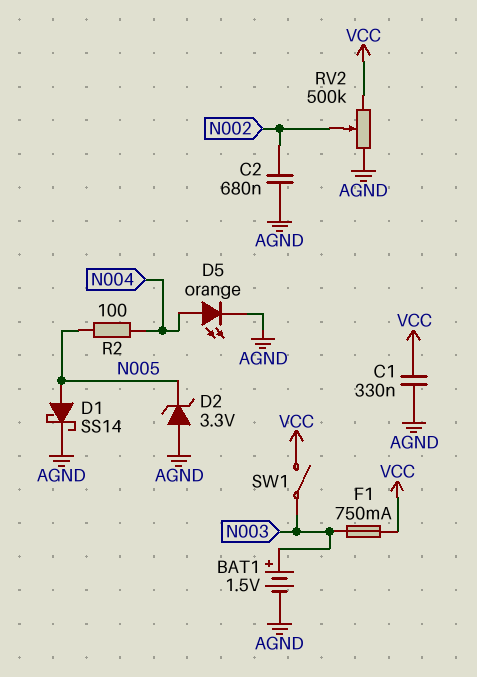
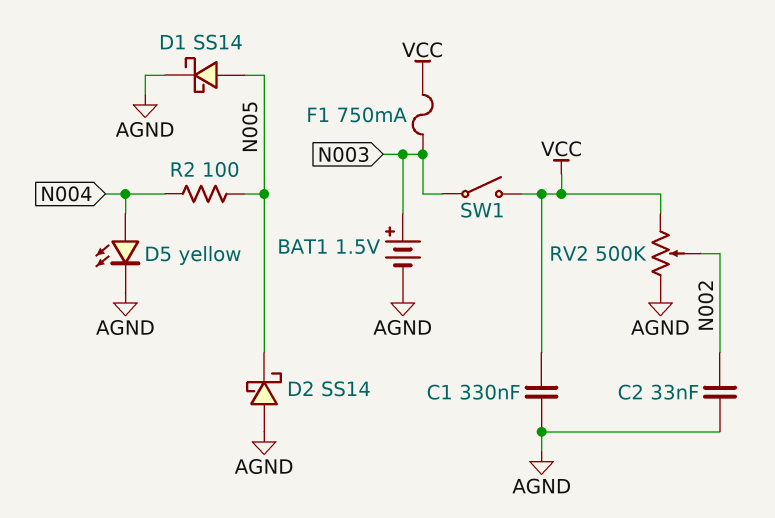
C2: 680nF (AGND, N002) -> 33nF (AGND, N002)
D2: zener 3.3V (A AGND, K N005) -> schottky SS14 (A AGND, K N005)
D5: LED orange (A N004, K AGND) -> LED yellow (A N004, K AGND)

